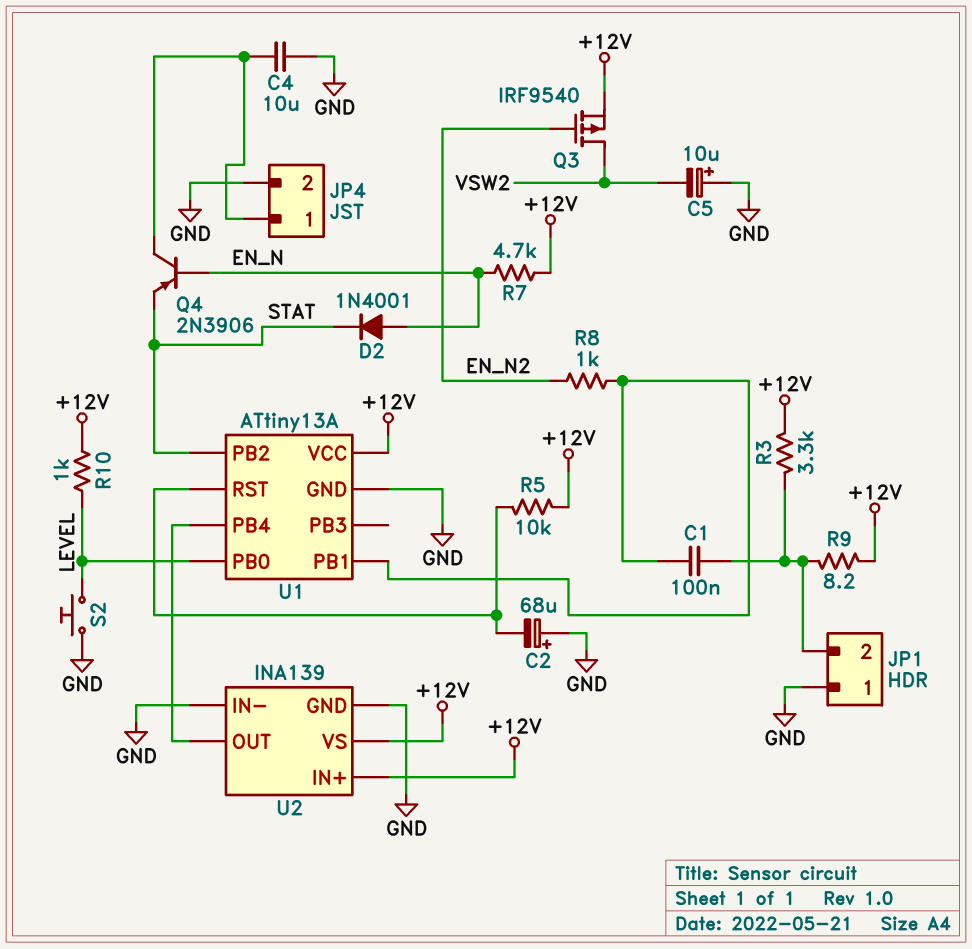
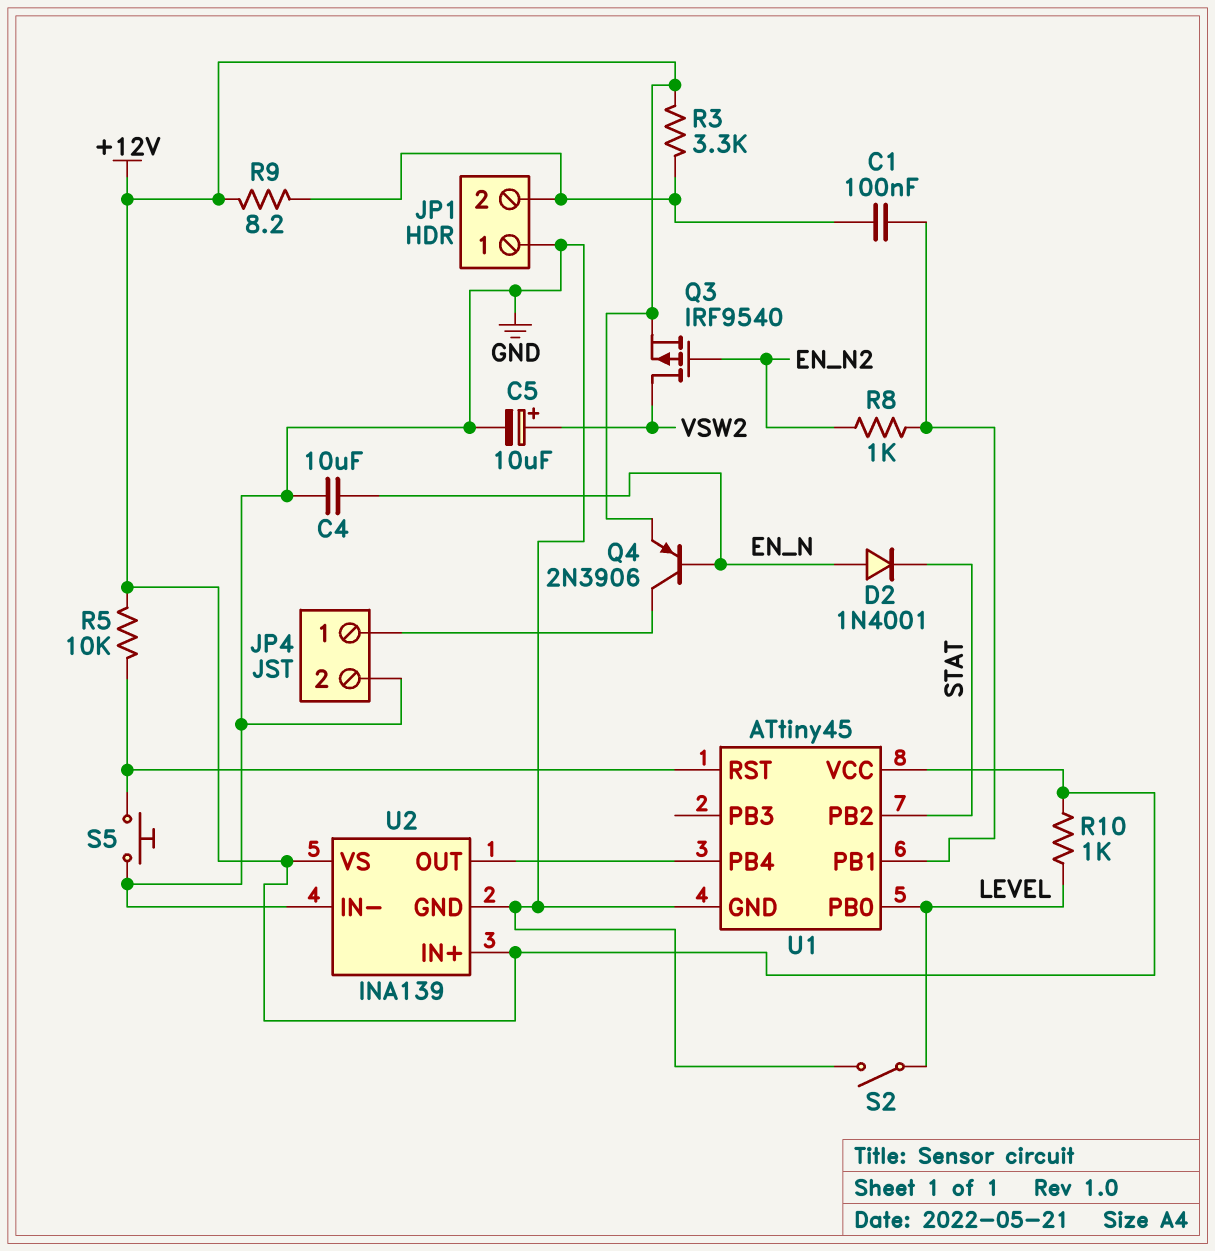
C2: 68uF (plus GND, minus U1/RST) -> none
C4: 10uF (GND, JP4/1) -> 10uF (EN_N, GND)
C5: 10uF (plus GND, minus VSW2) -> 10uF (plus VSW2, minus GND)
Q4: PNP 2N3906 (B EN_N, C JP4/1, E STAT) -> PNP 2N3906 (B EN_N, C JP4/1, E +12V)
R7: 4.7k (+12V, EN_N) -> none
S2: button (GND, LEVEL) -> switch (GND, LEVEL)
S5: none -> button (GND, U1/RST)
U1: ATtiny13A -> ATtiny45

